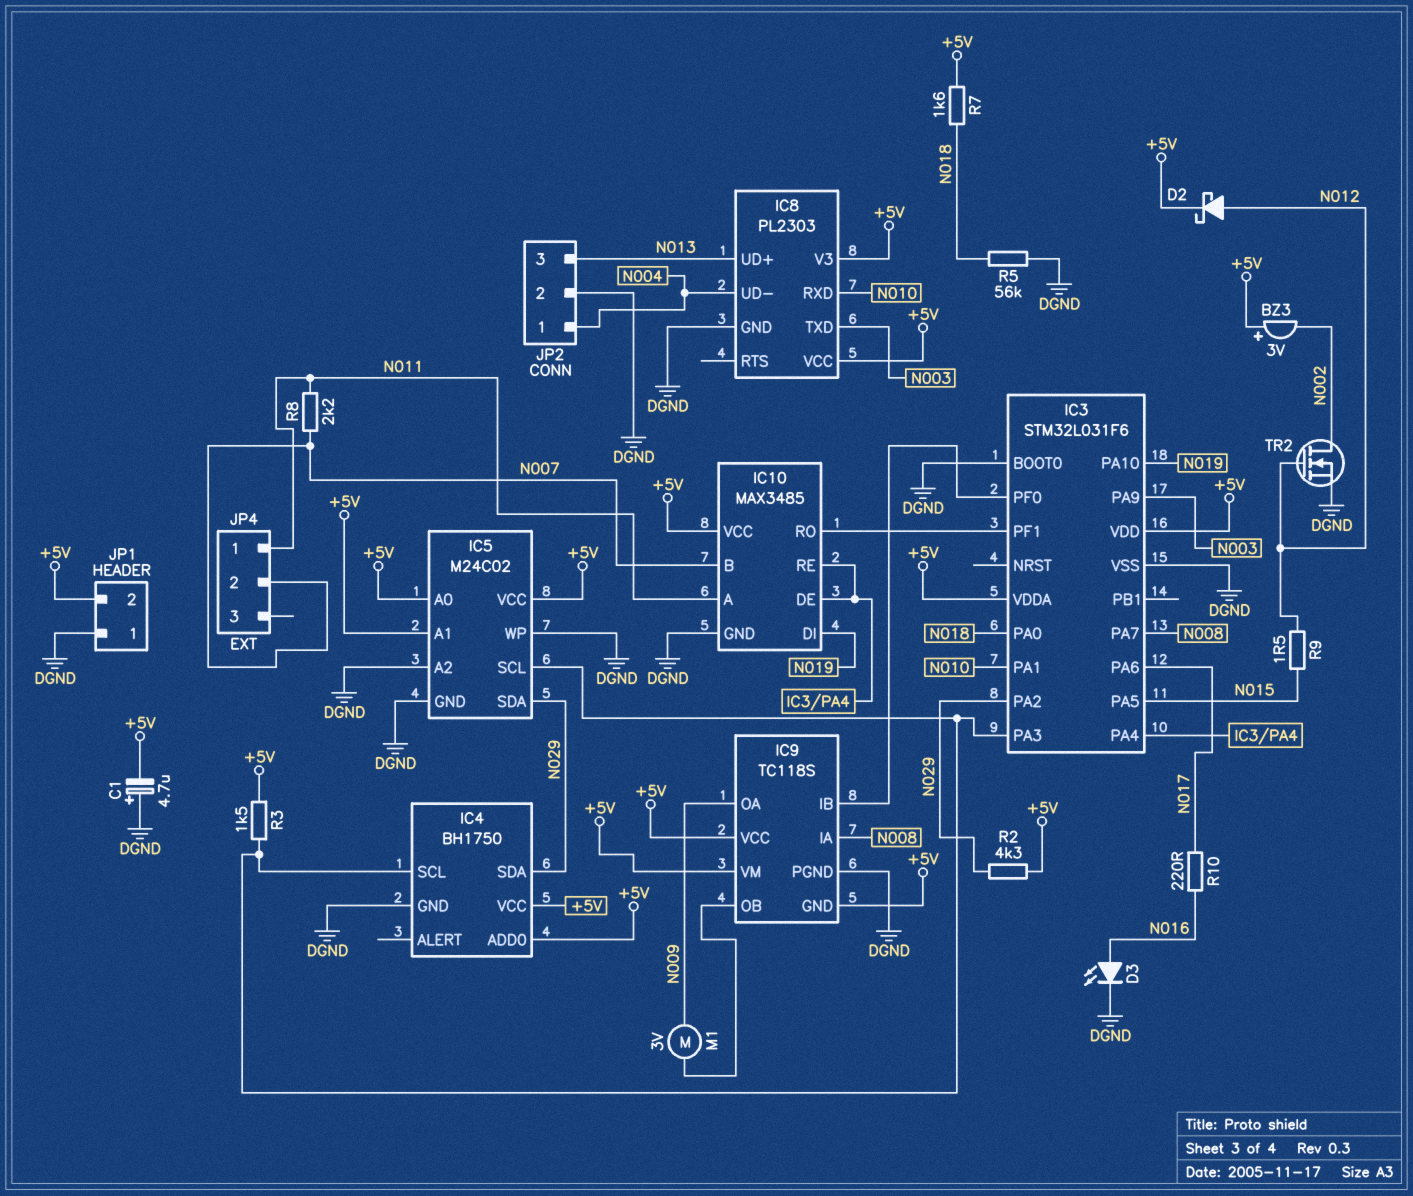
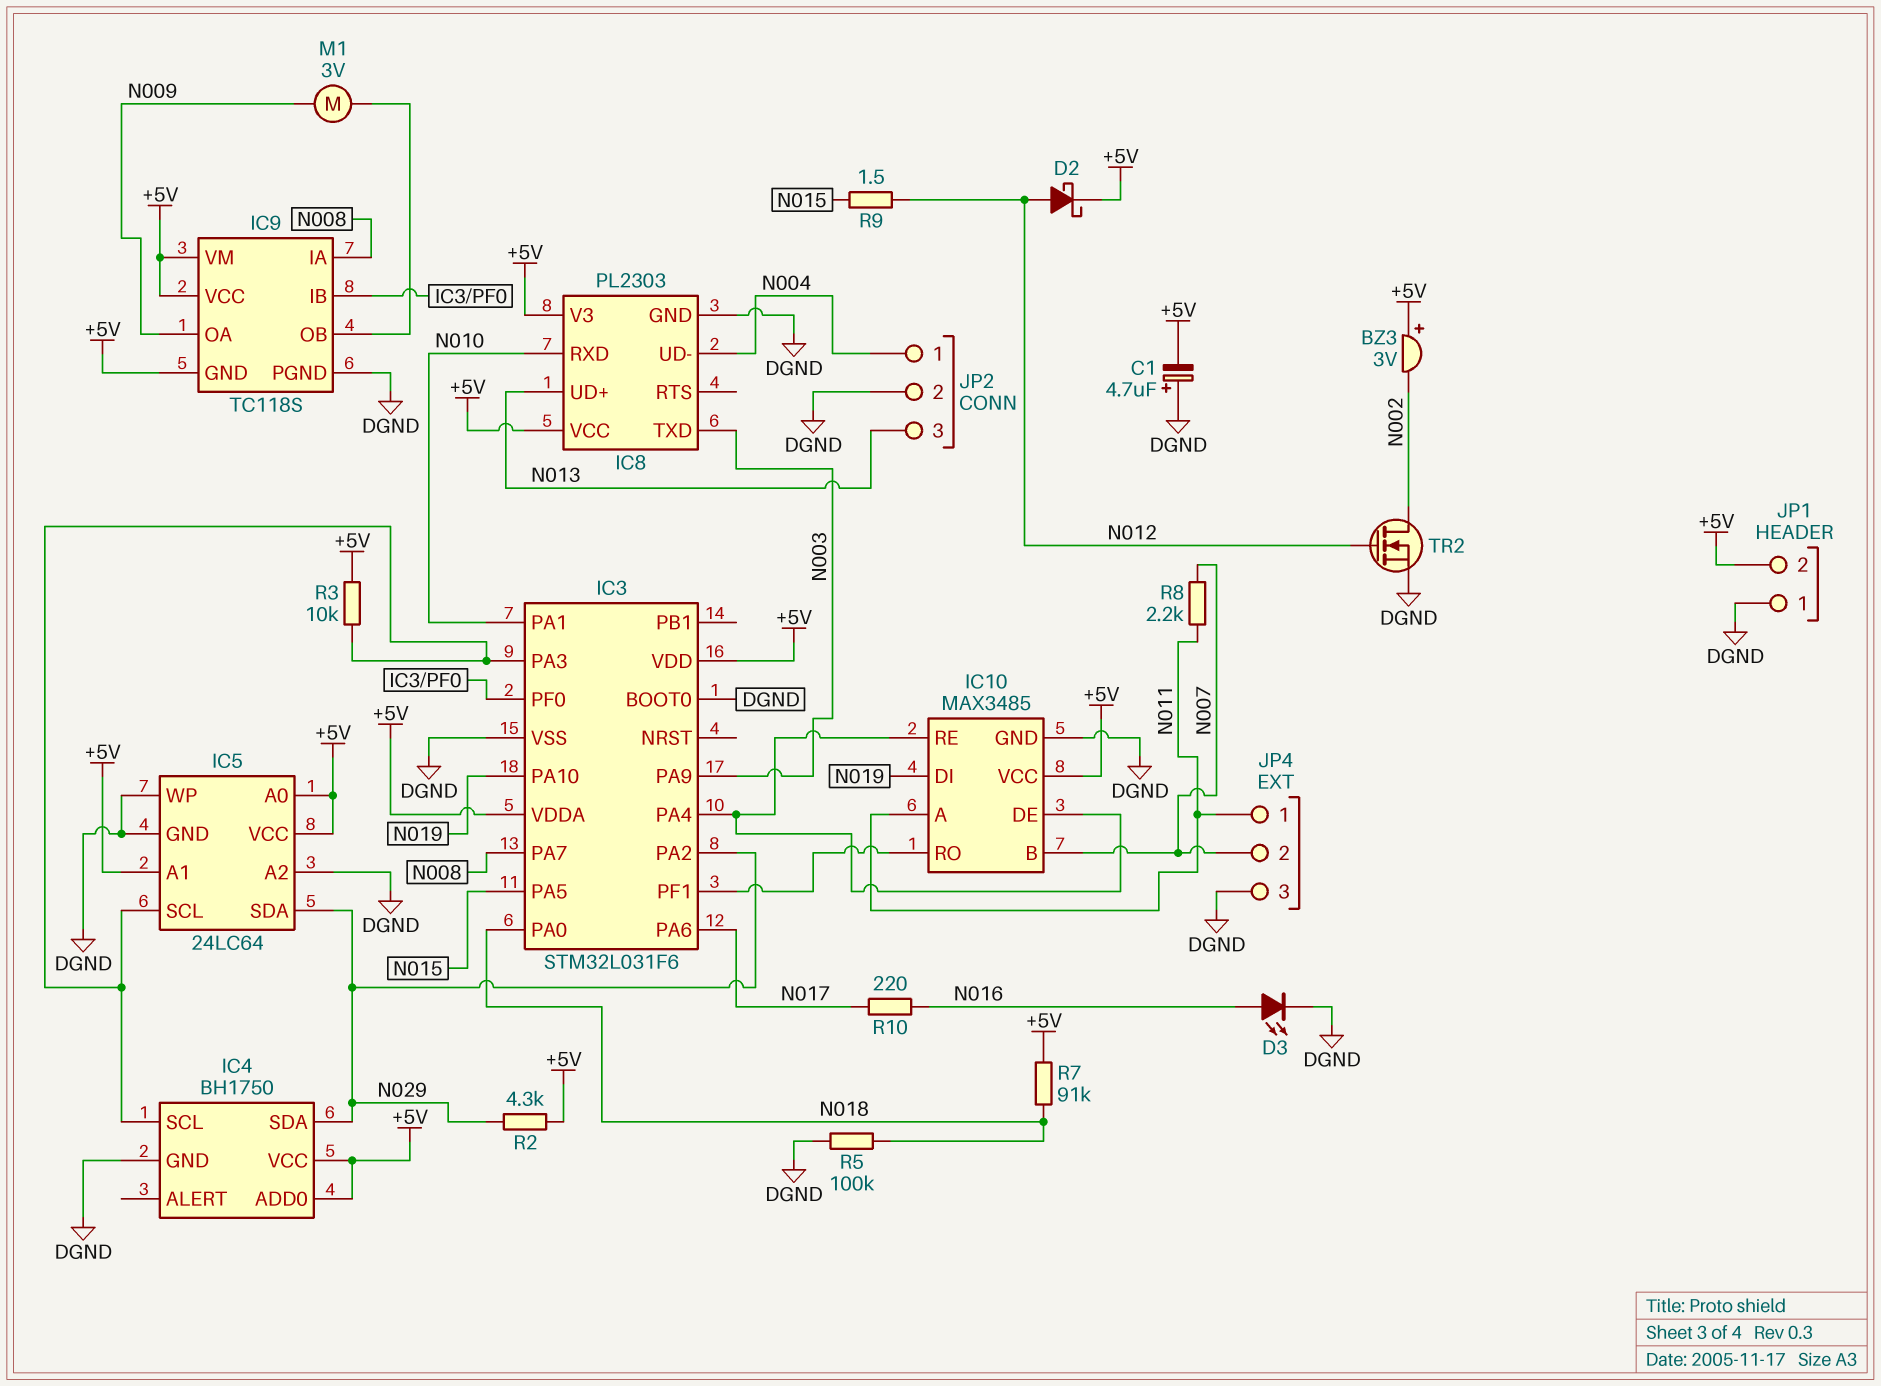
IC5: M24C02 -> 24LC64
JP4 pin 3: none -> DGND
R3: 1.5k (+5V, IC3/PA3) -> 10k (+5V, IC3/PA3)
R5: 56k (DGND, N018) -> 100k (DGND, N018)
R7: 1.6k (+5V, N018) -> 91k (+5V, N018)

